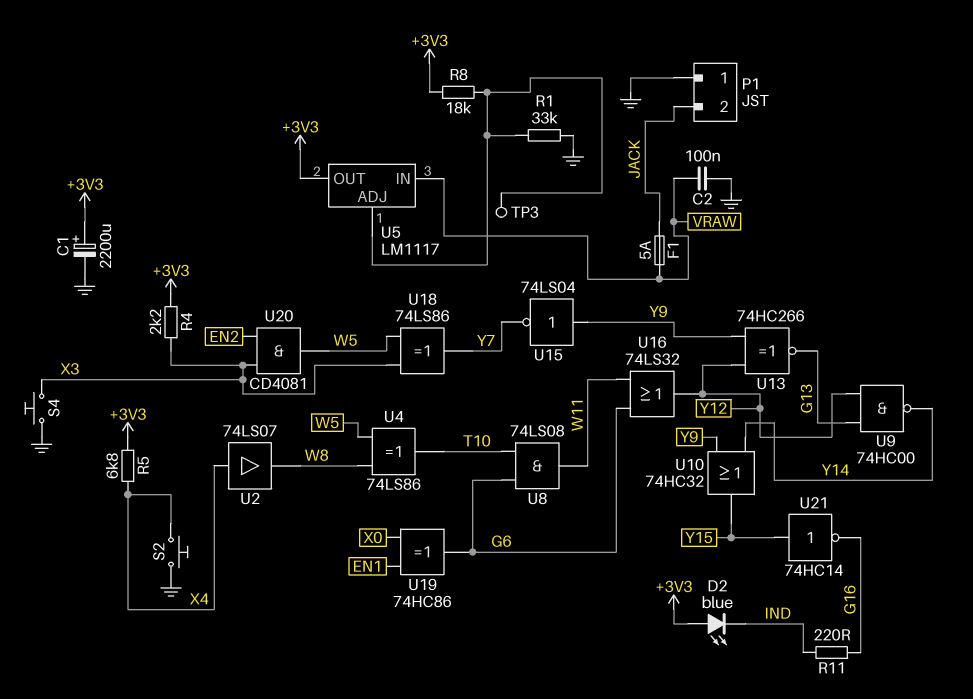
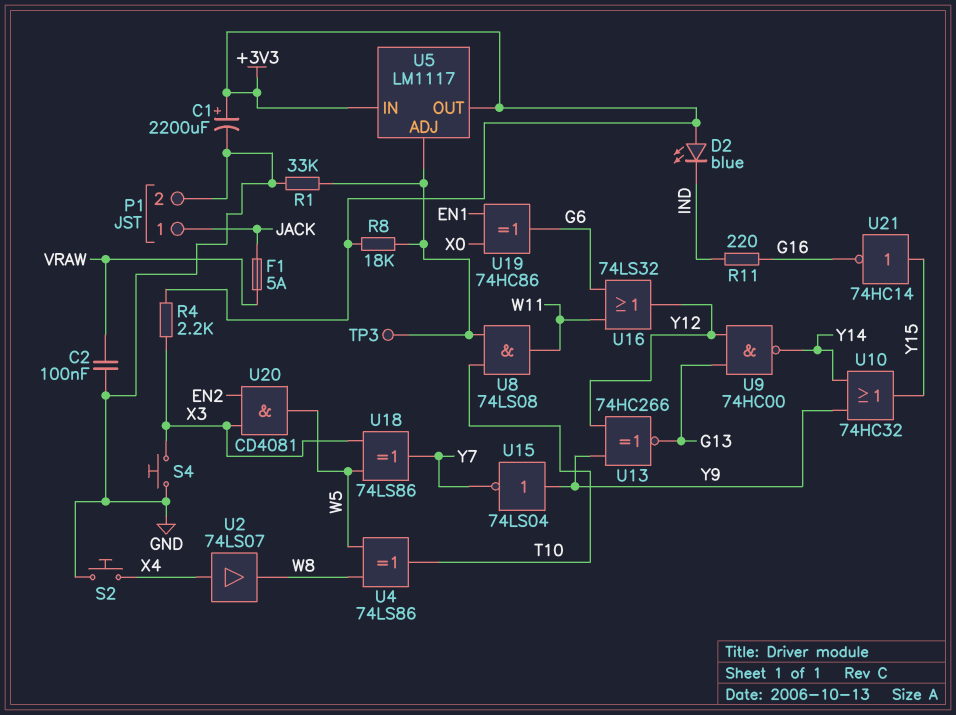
P1 pin 1: GND -> JACK
P1 pin 2: JACK -> GND
R5: 6.8k (+3V3, X4) -> none
U5 pin IN: VRAW -> +3V3
U8: AND 74LS08 (in G6, in T10, out W11) -> AND 74LS08 (in T10, in U5/ADJ, out W11)

